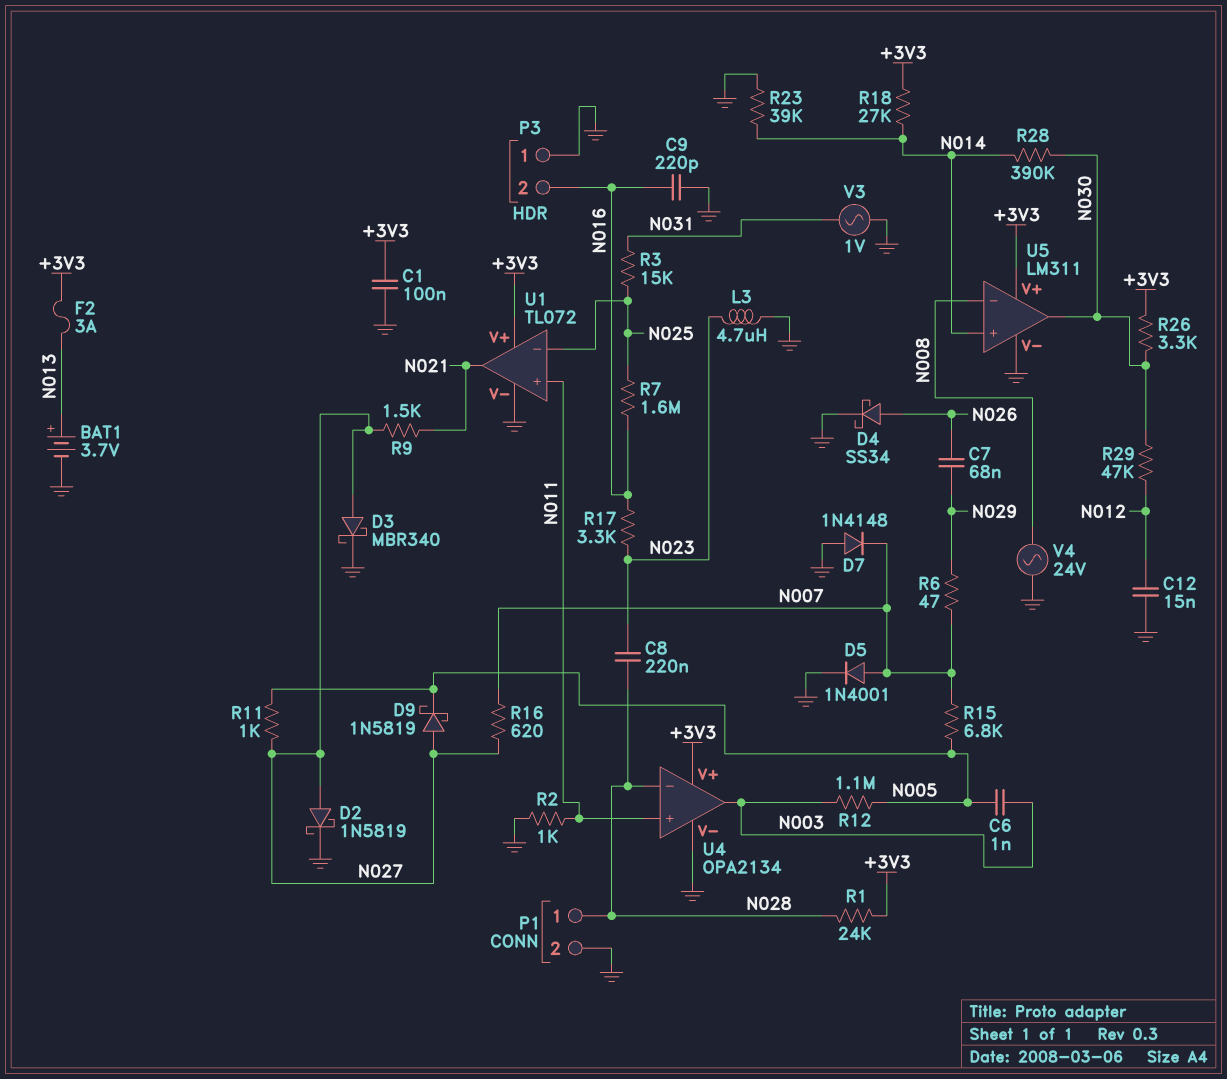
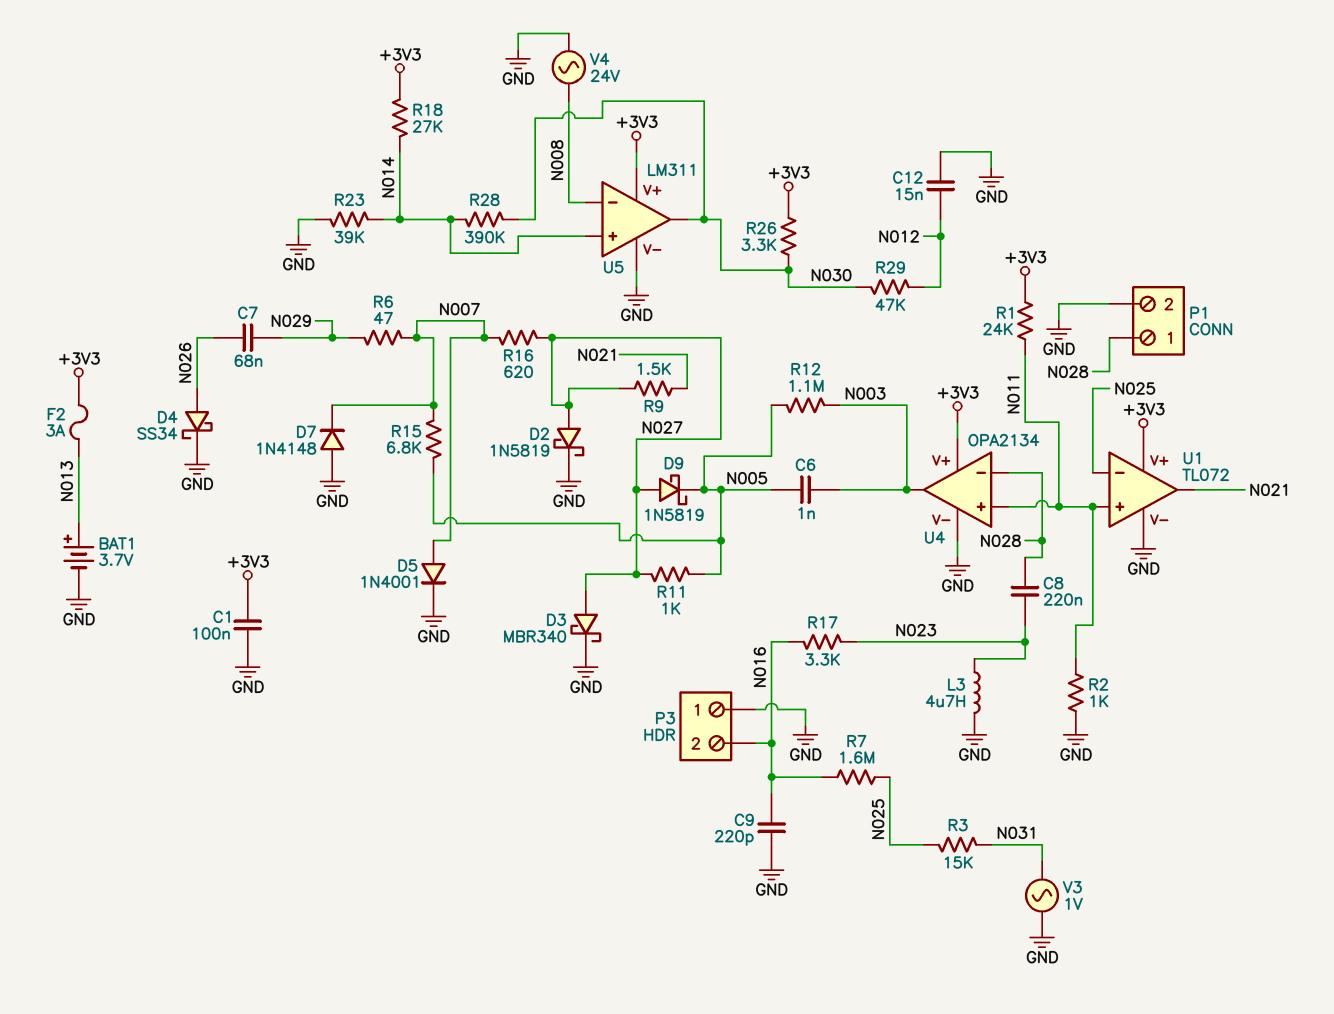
R1: 24k (+3V3, N028) -> 24k (+3V3, N011)

